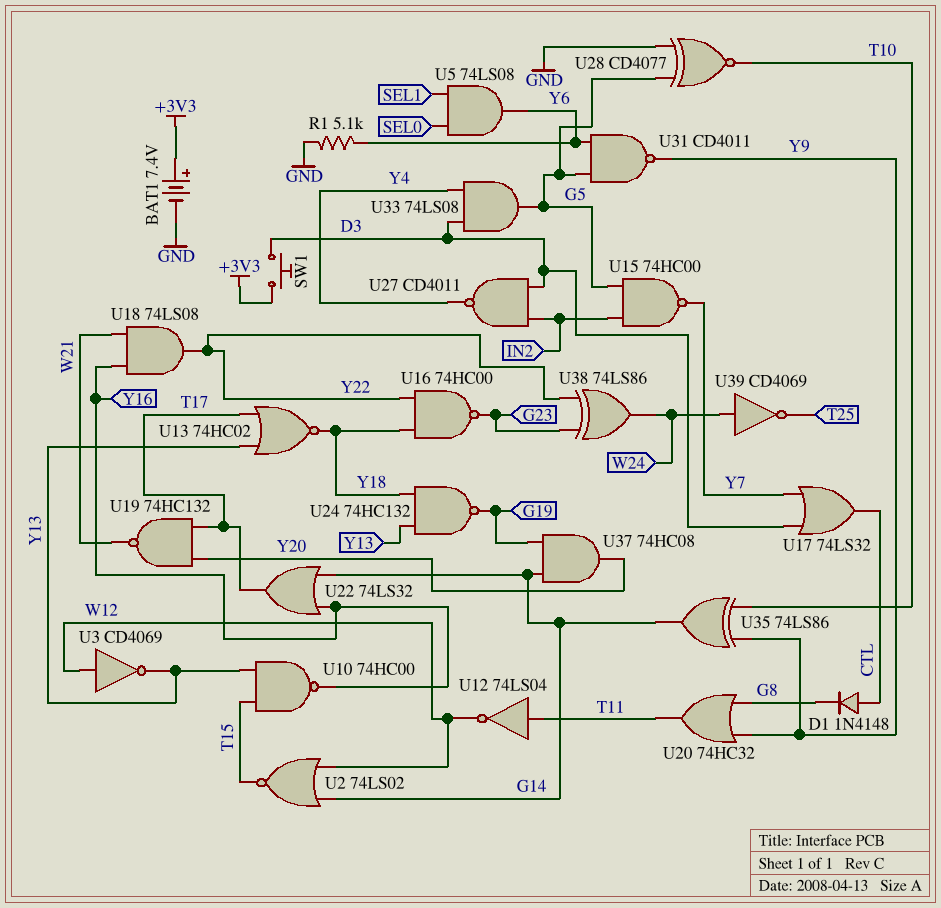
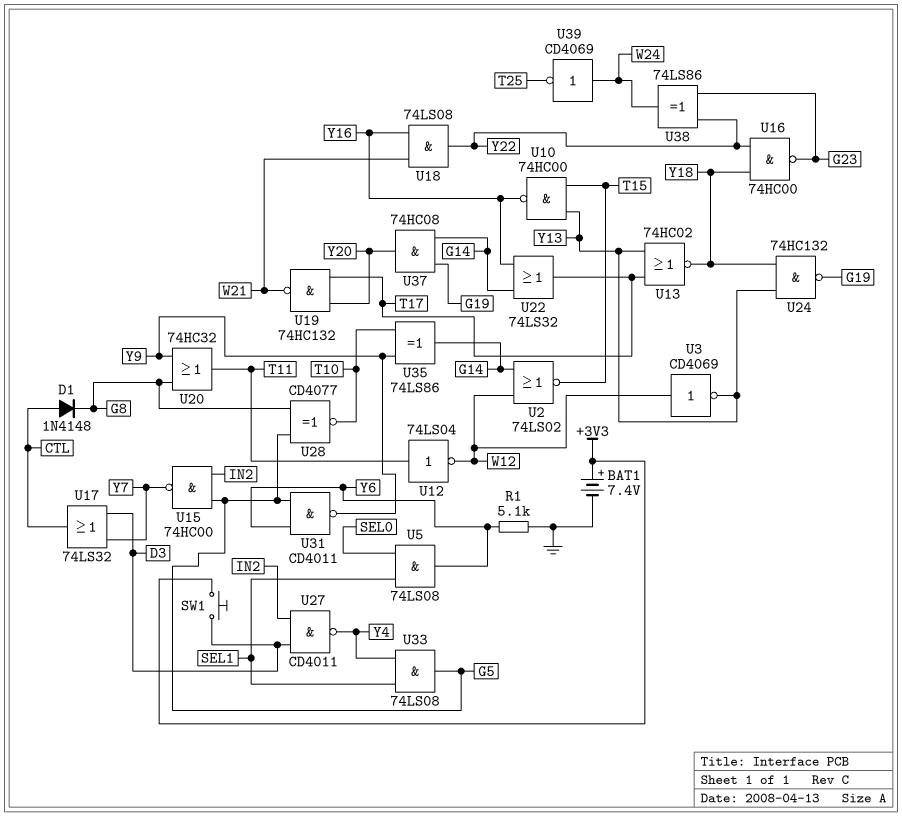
U28: XNOR CD4077 (in G5, in GND, out T10) -> XNOR CD4077 (in G5, in G8, out T10)
U33: AND 74LS08 (in D3, in Y4, out G5) -> AND 74LS08 (in SEL1, in Y4, out G5)

